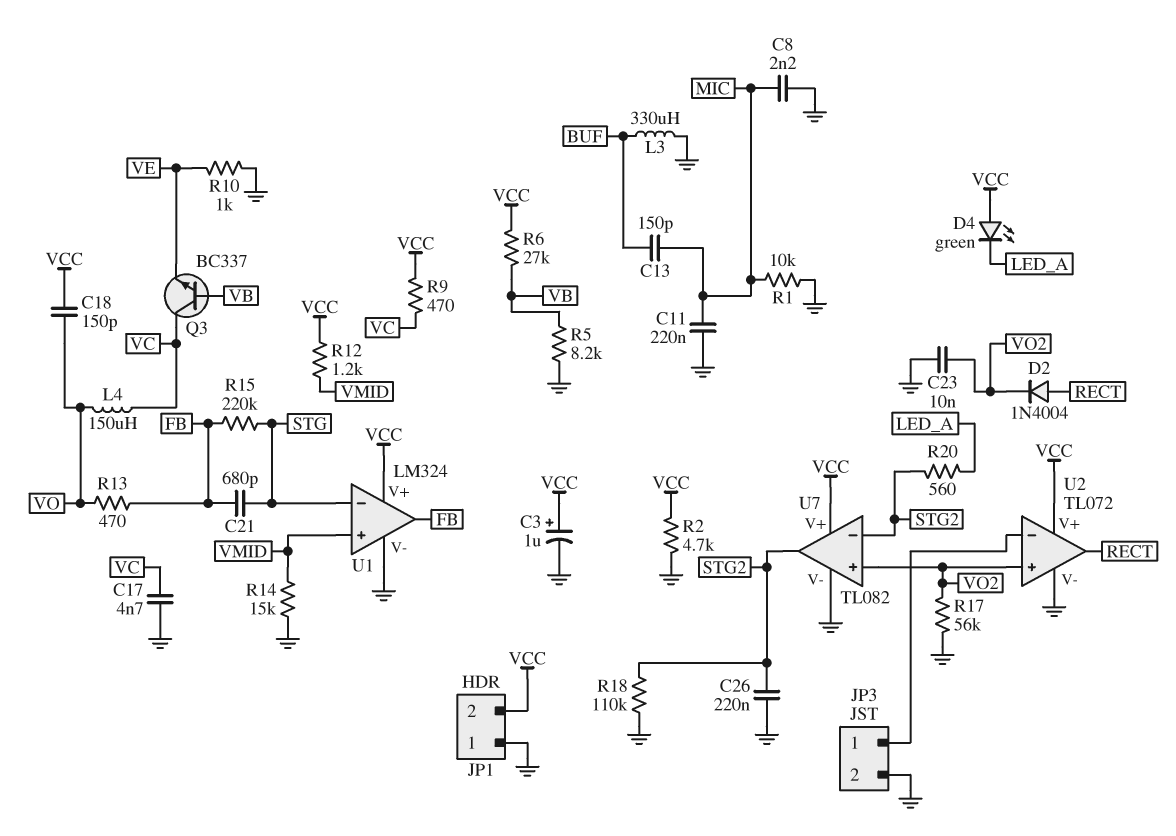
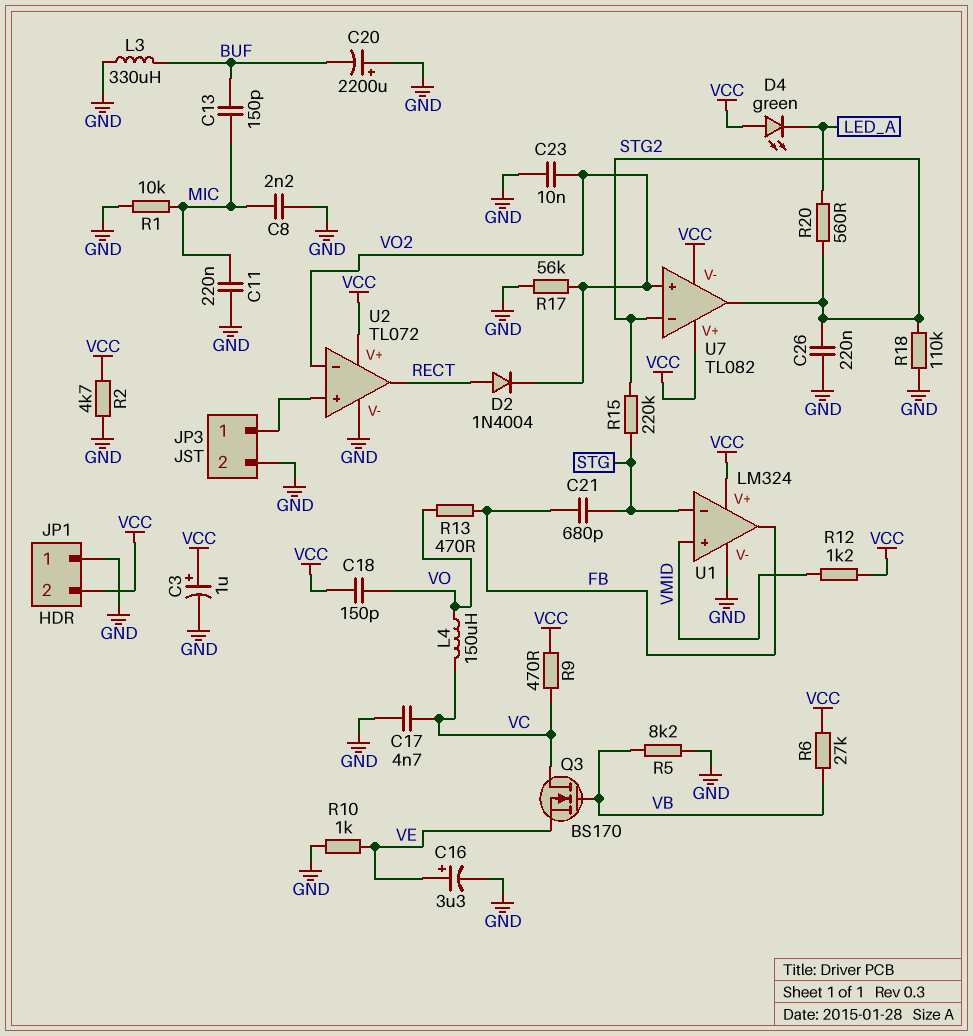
C16: none -> 3.3uF (plus VE, minus GND)
C20: none -> 2200uF (plus GND, minus BUF)
Q3: NPN BC337 (B VB, C VC, E VE) -> NMOS BS170 (G VB, D VC, S VE)
R14: 15k (GND, VMID) -> none
R15: 220k (FB, STG) -> 220k (STG, STG2)
U2 pin in+: VO2 -> JP3/1
U2 pin in-: JP3/1 -> VO2
U7 pin V-: GND -> VCC

